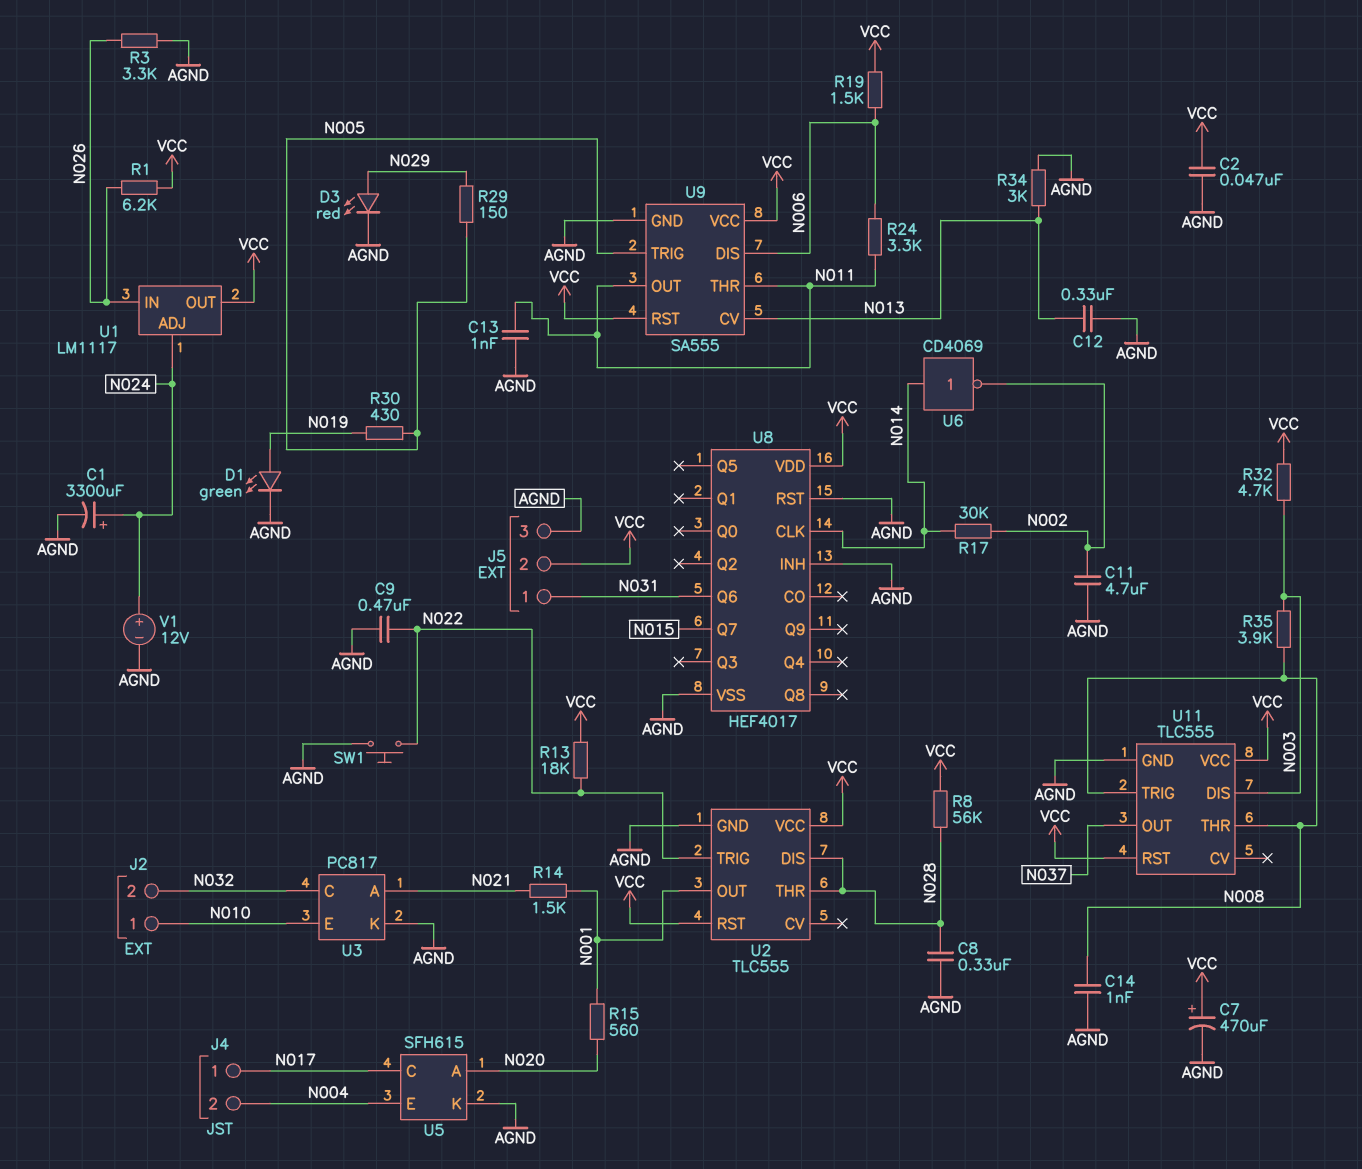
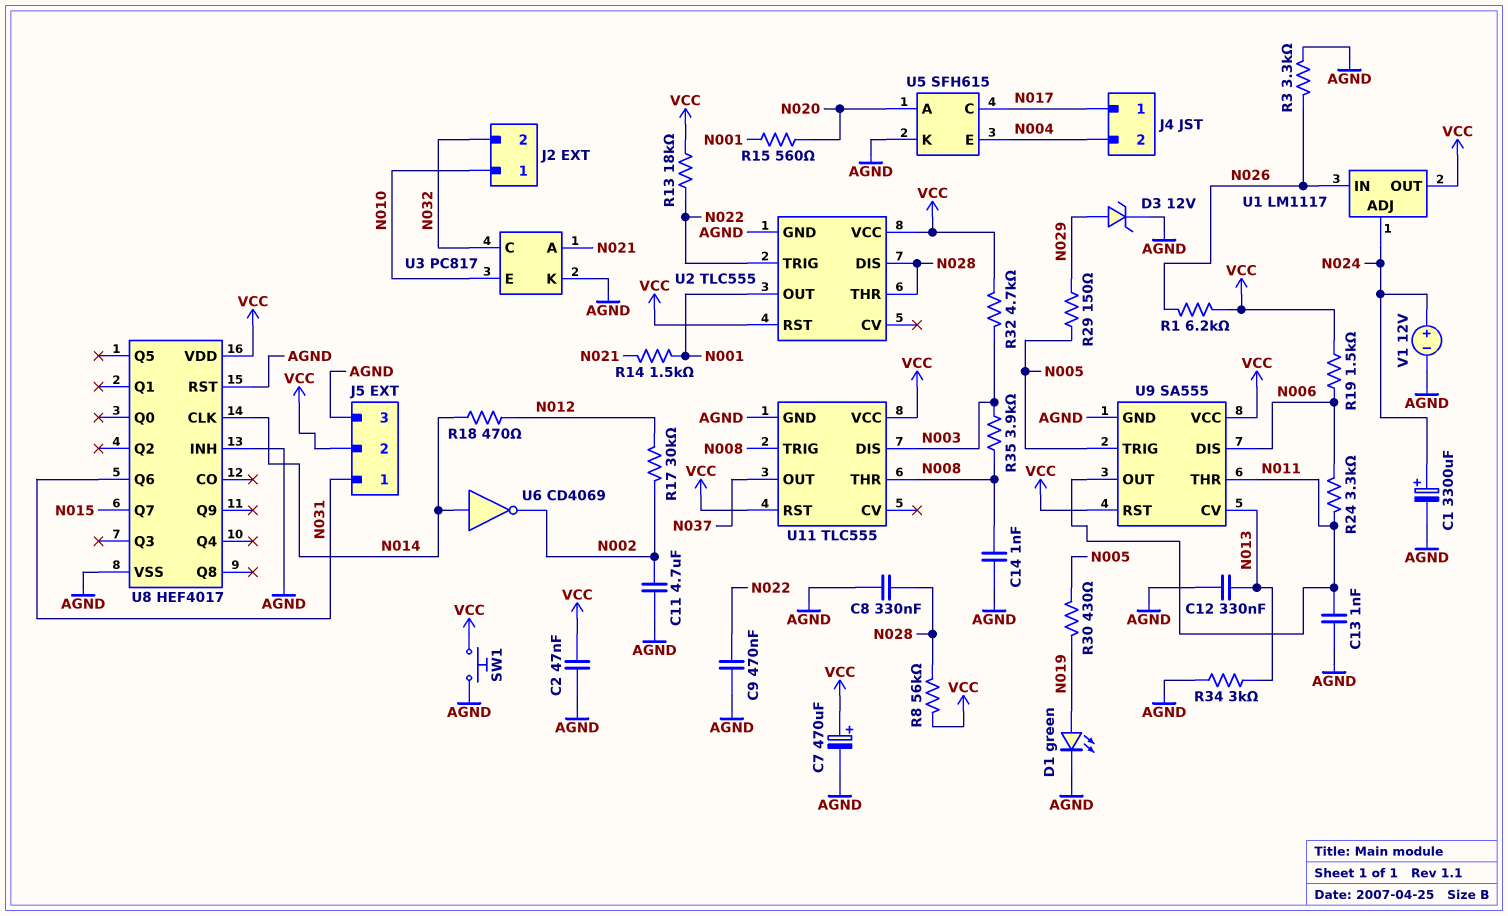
D3: LED red (A N029, K AGND) -> zener 12V (A N029, K AGND)
R17: 30k (N002, N014) -> 30k (N002, N012)
R18: none -> 470 (N012, N014)
SW1: button (AGND, N022) -> button (AGND, VCC)

